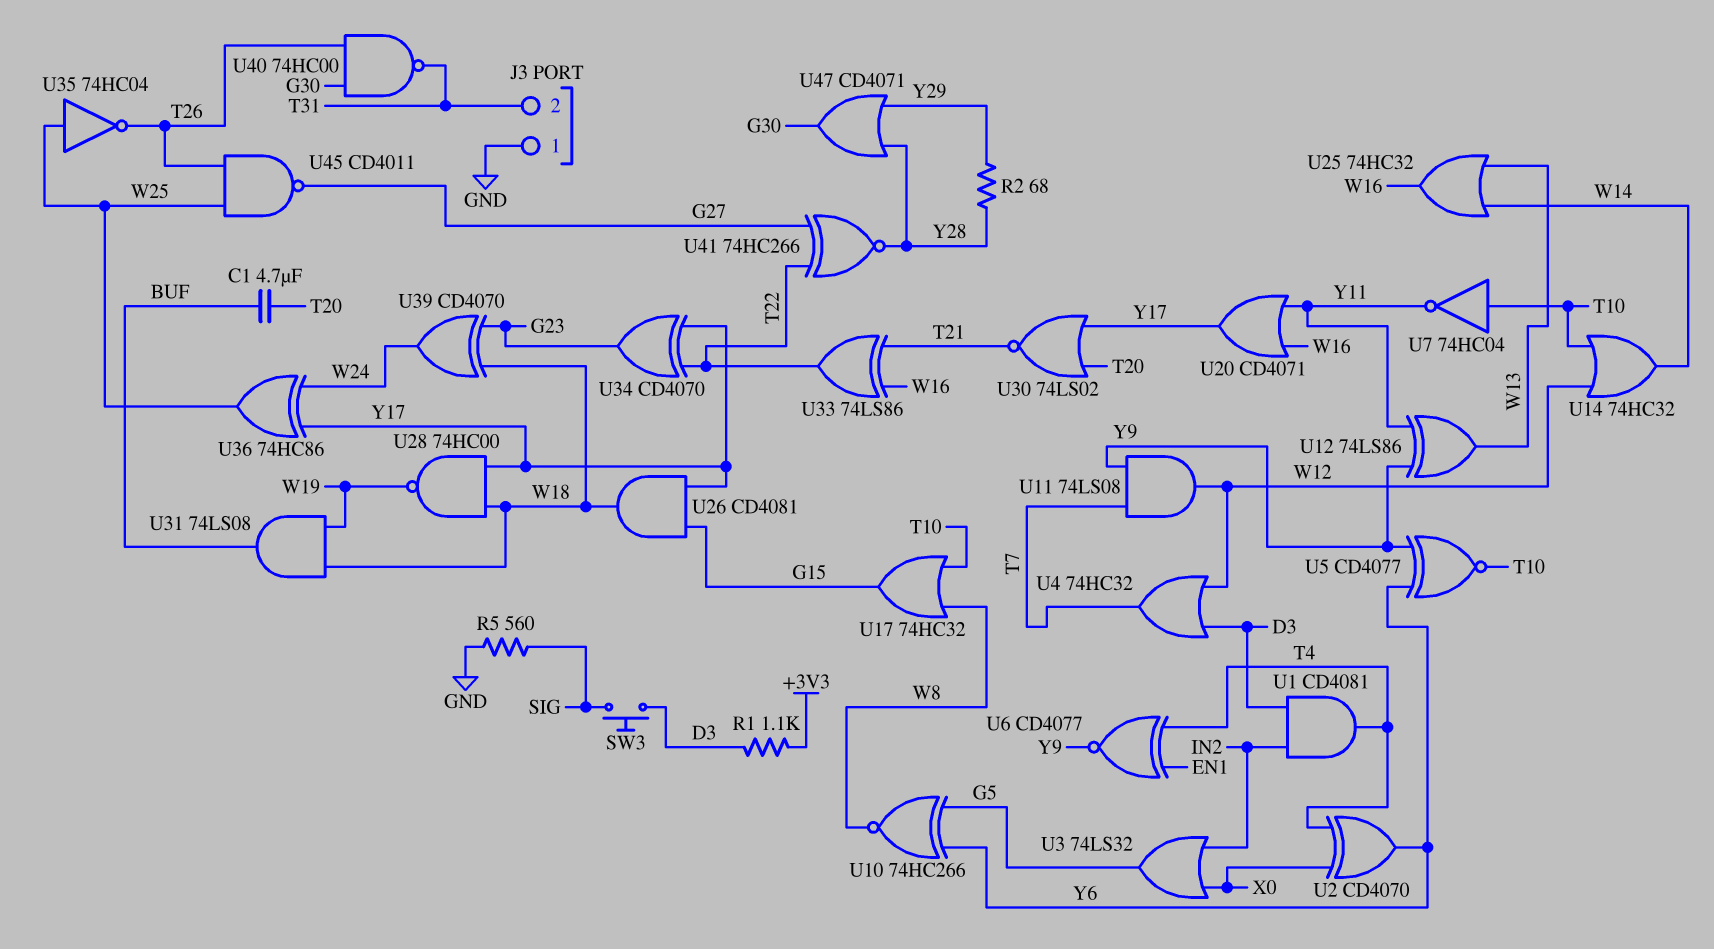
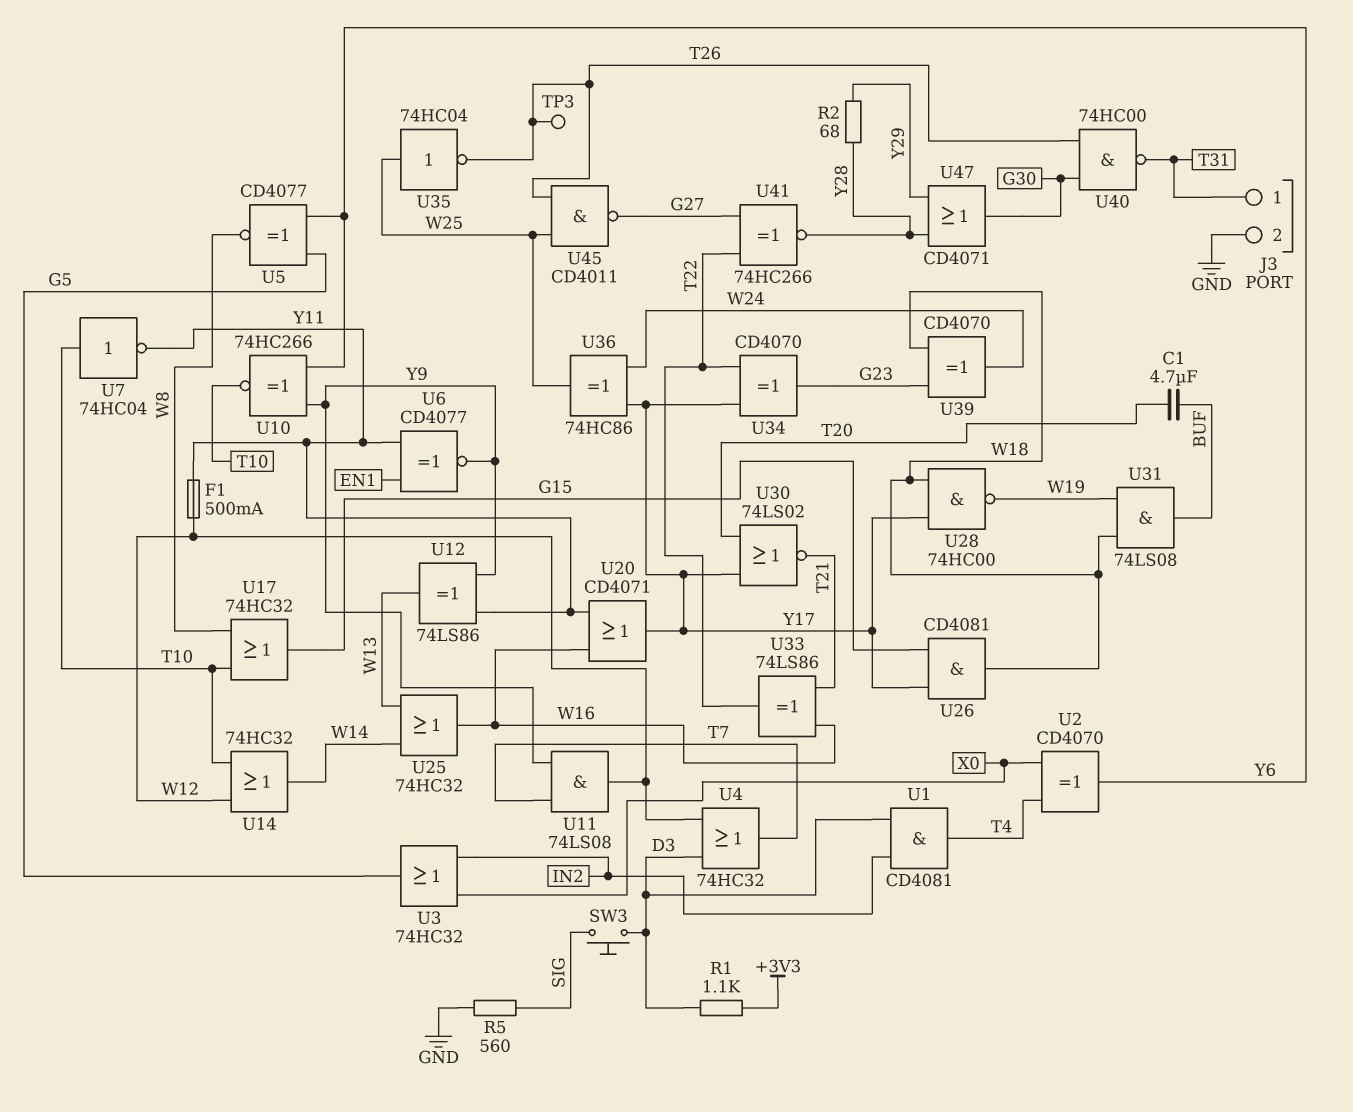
F1: none -> 500mA (W12, Y11)
J3 pin 1: GND -> T31
J3 pin 2: T31 -> GND
TP3: none -> test point (T26)
U3: OR 74LS32 (in IN2, in X0, out G5) -> OR 74HC32 (in IN2, in X0, out G5)
U5: XNOR CD4077 (in Y6, in Y9, out T10) -> XNOR CD4077 (in G5, in Y6, out W8)
U6: XNOR CD4077 (in EN1, in T4, out Y9) -> XNOR CD4077 (in EN1, in Y11, out Y9)
U10: XNOR 74HC266 (in G5, in Y6, out W8) -> XNOR 74HC266 (in Y6, in Y9, out T10)

